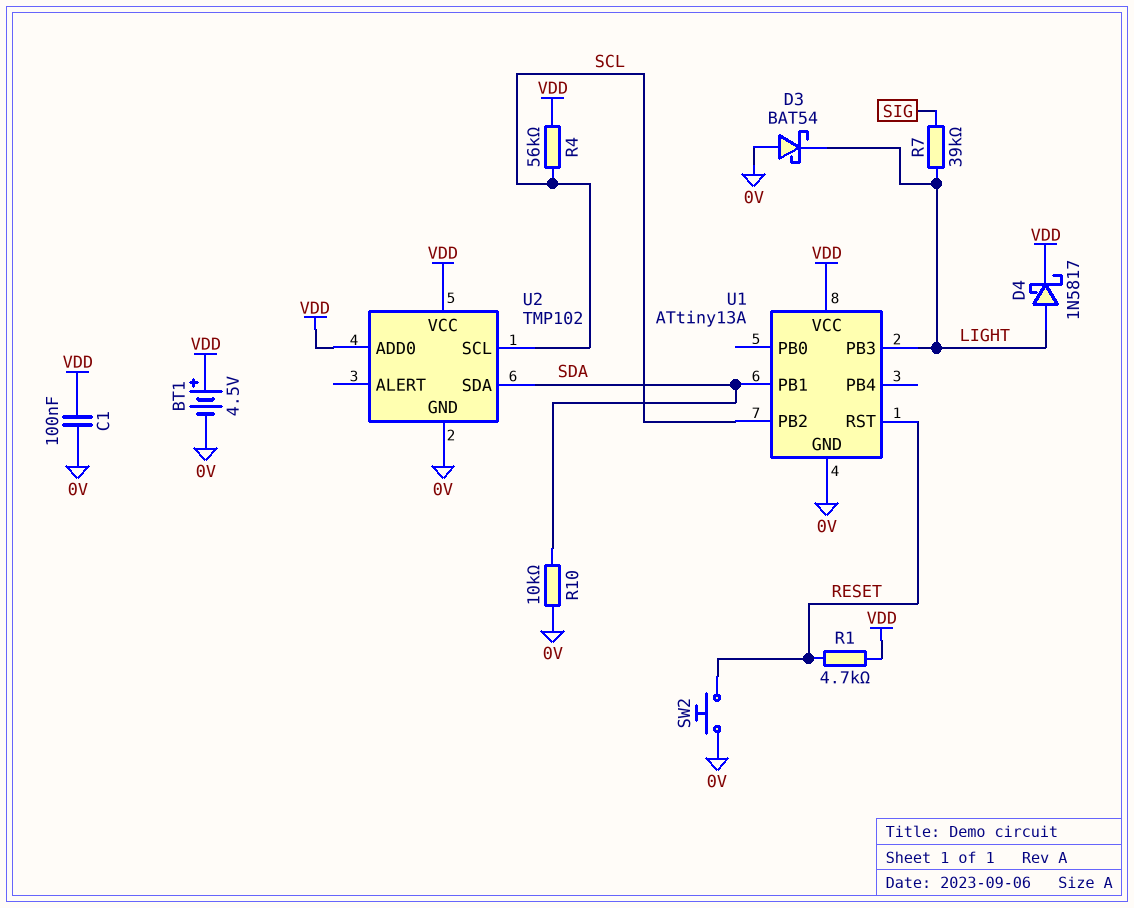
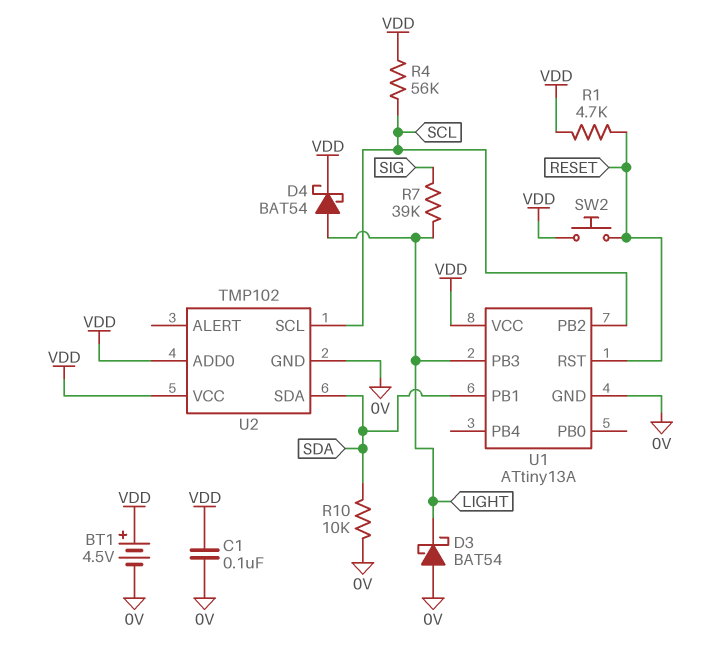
D4: schottky 1N5817 (A LIGHT, K VDD) -> schottky BAT54 (A LIGHT, K VDD)
SW2: button (0V, RESET) -> button (RESET, VDD)

